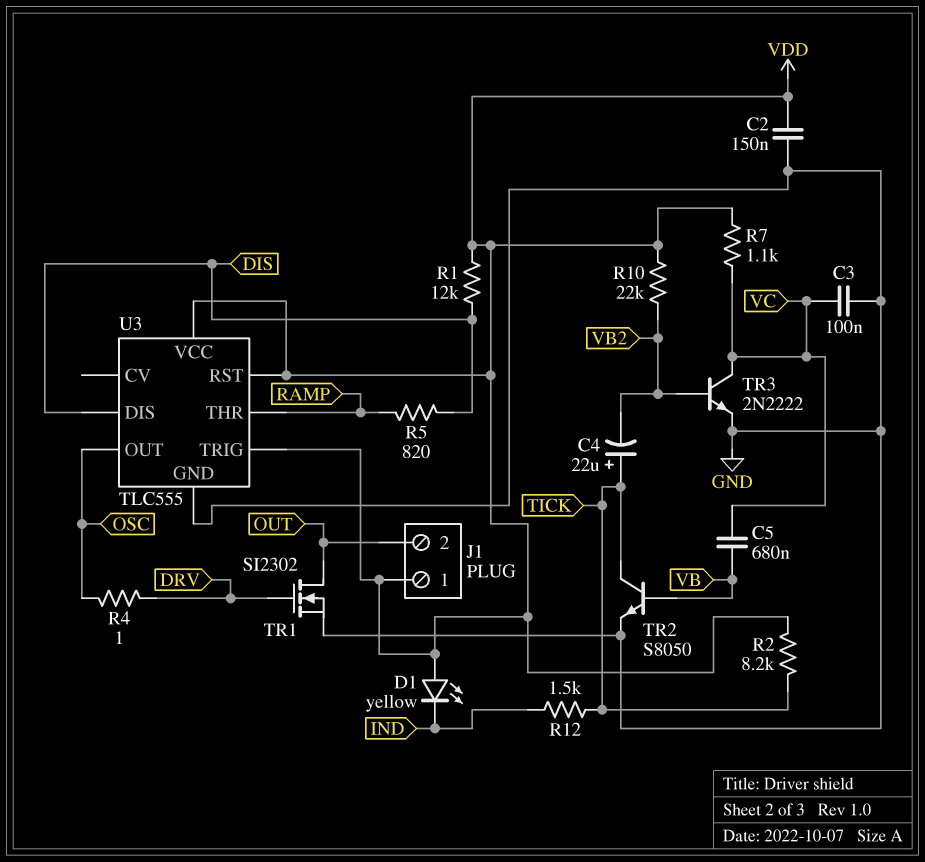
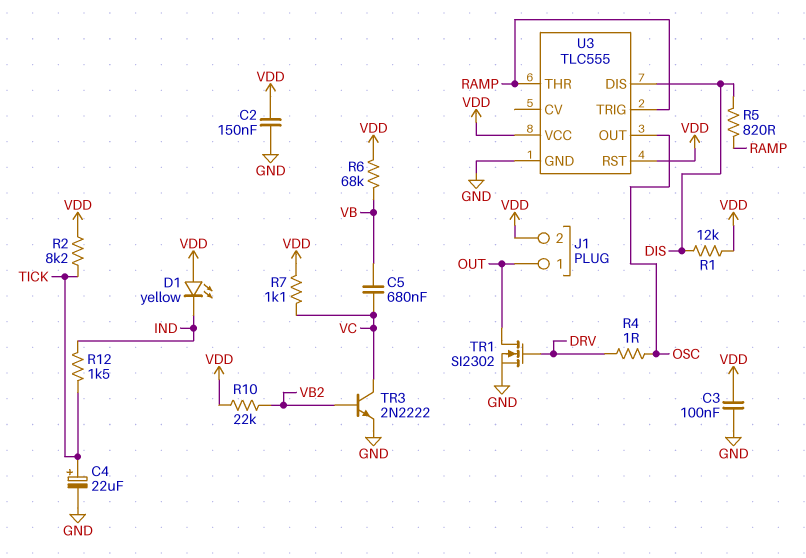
C3: 100nF (GND, VC) -> 100nF (GND, VDD)
C4: 22uF (plus TICK, minus VB2) -> 22uF (plus TICK, minus GND)
J1 pin 1: VDD -> OUT
J1 pin 2: OUT -> VDD
R6: none -> 68k (VB, VDD)
TR2: NPN S8050 (B VB, C TICK, E GND) -> none
U3 pin TRIG: VDD -> RAMP

